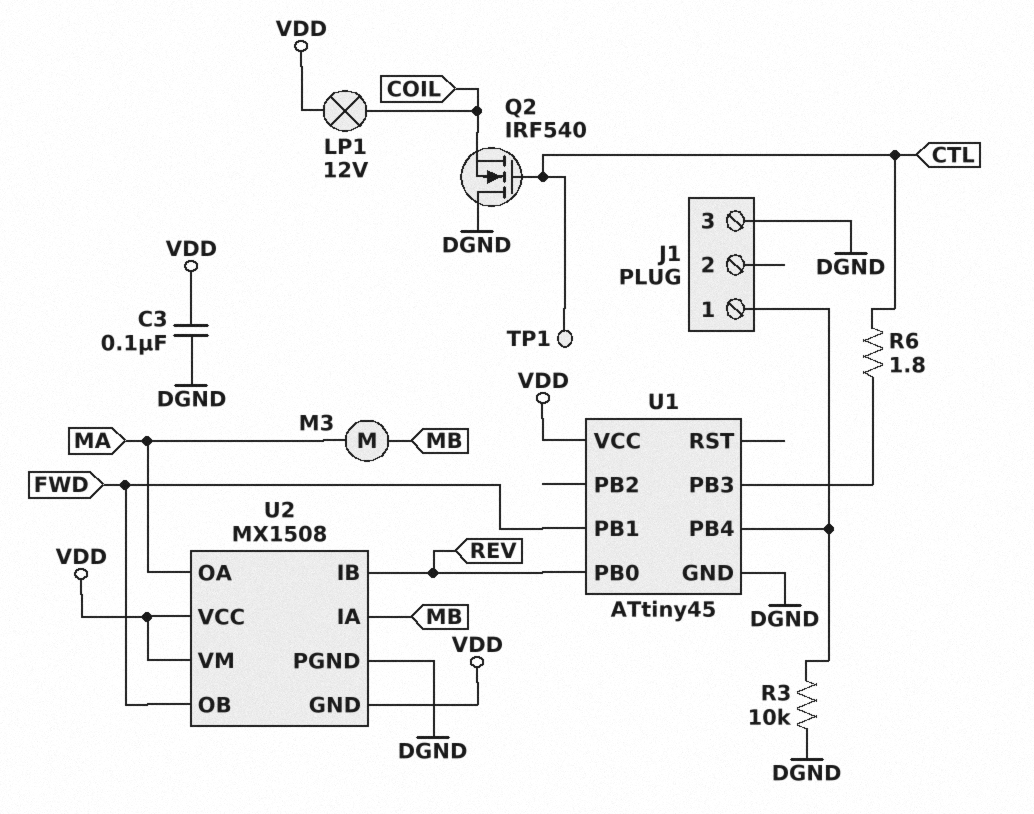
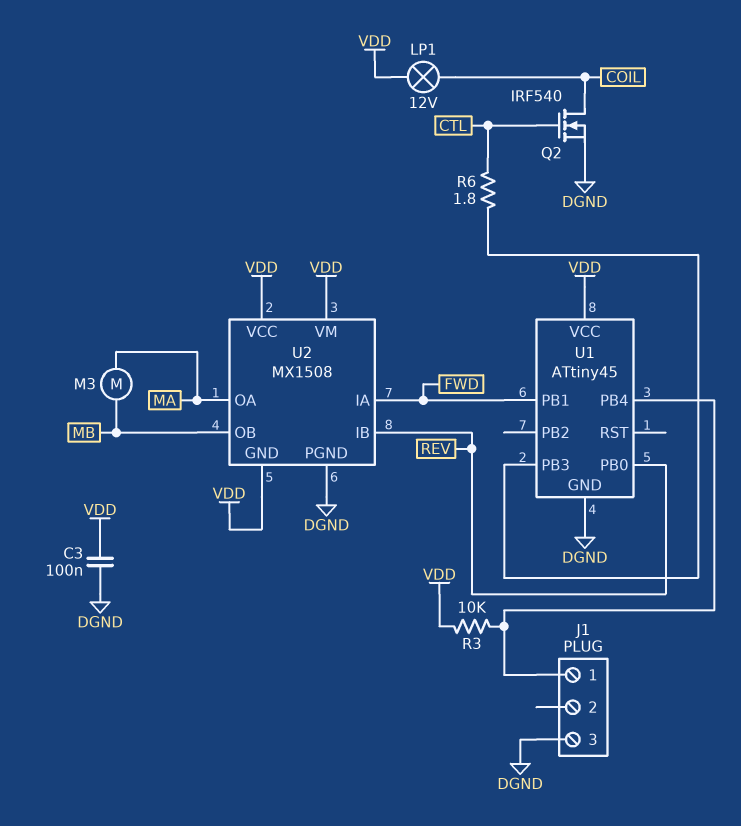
Q2: NMOS IRF540 (G CTL, D DGND, S COIL) -> NMOS IRF540 (G CTL, D COIL, S DGND)
R3: 10k (DGND, J1/1) -> 10k (J1/1, VDD)
TP1: test point (CTL) -> none
U2 pin IA: MB -> FWD
U2 pin OB: FWD -> MB

